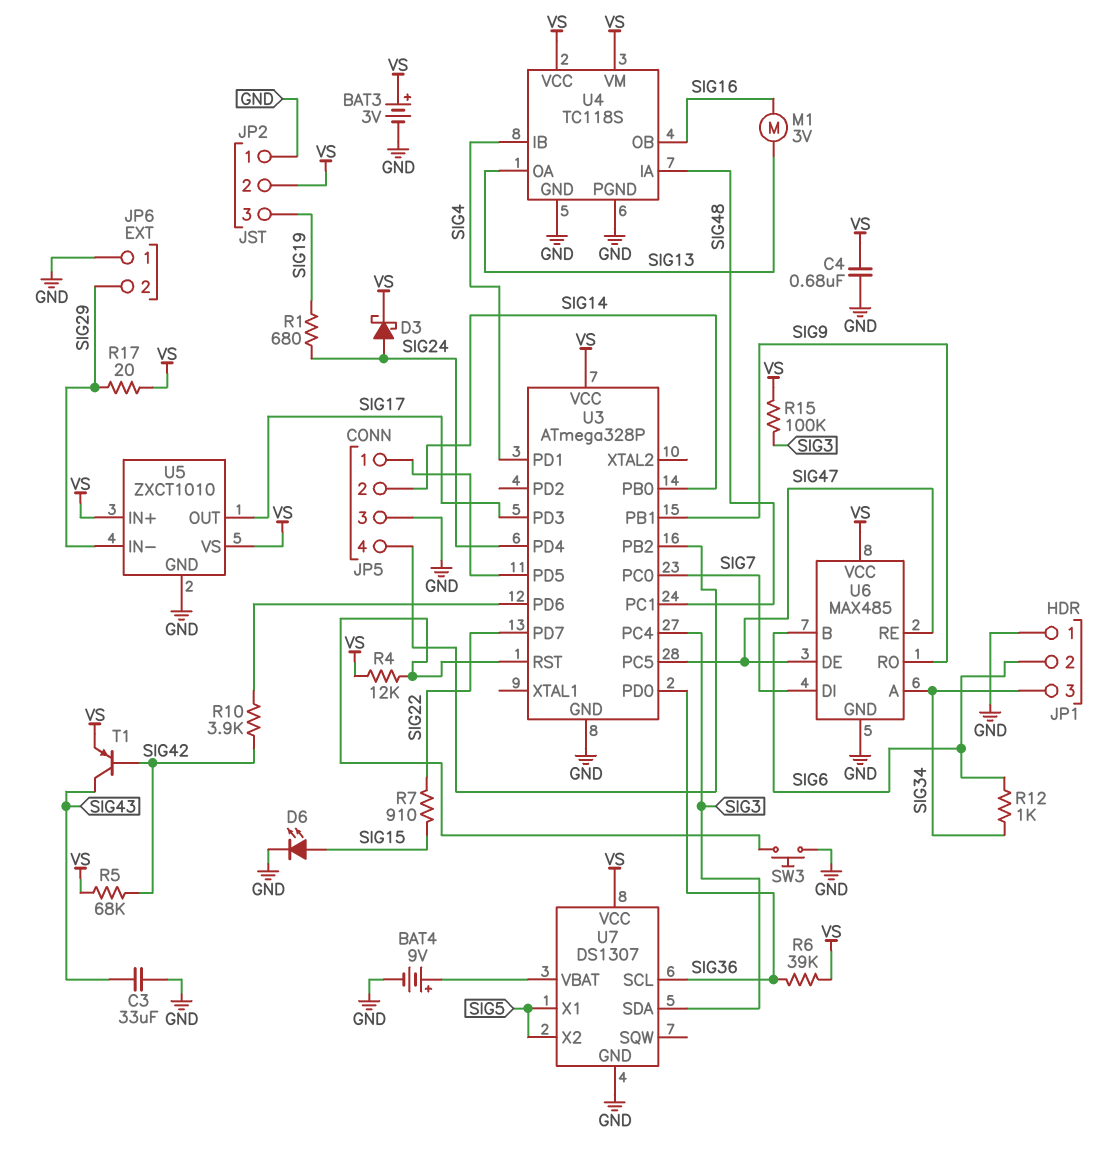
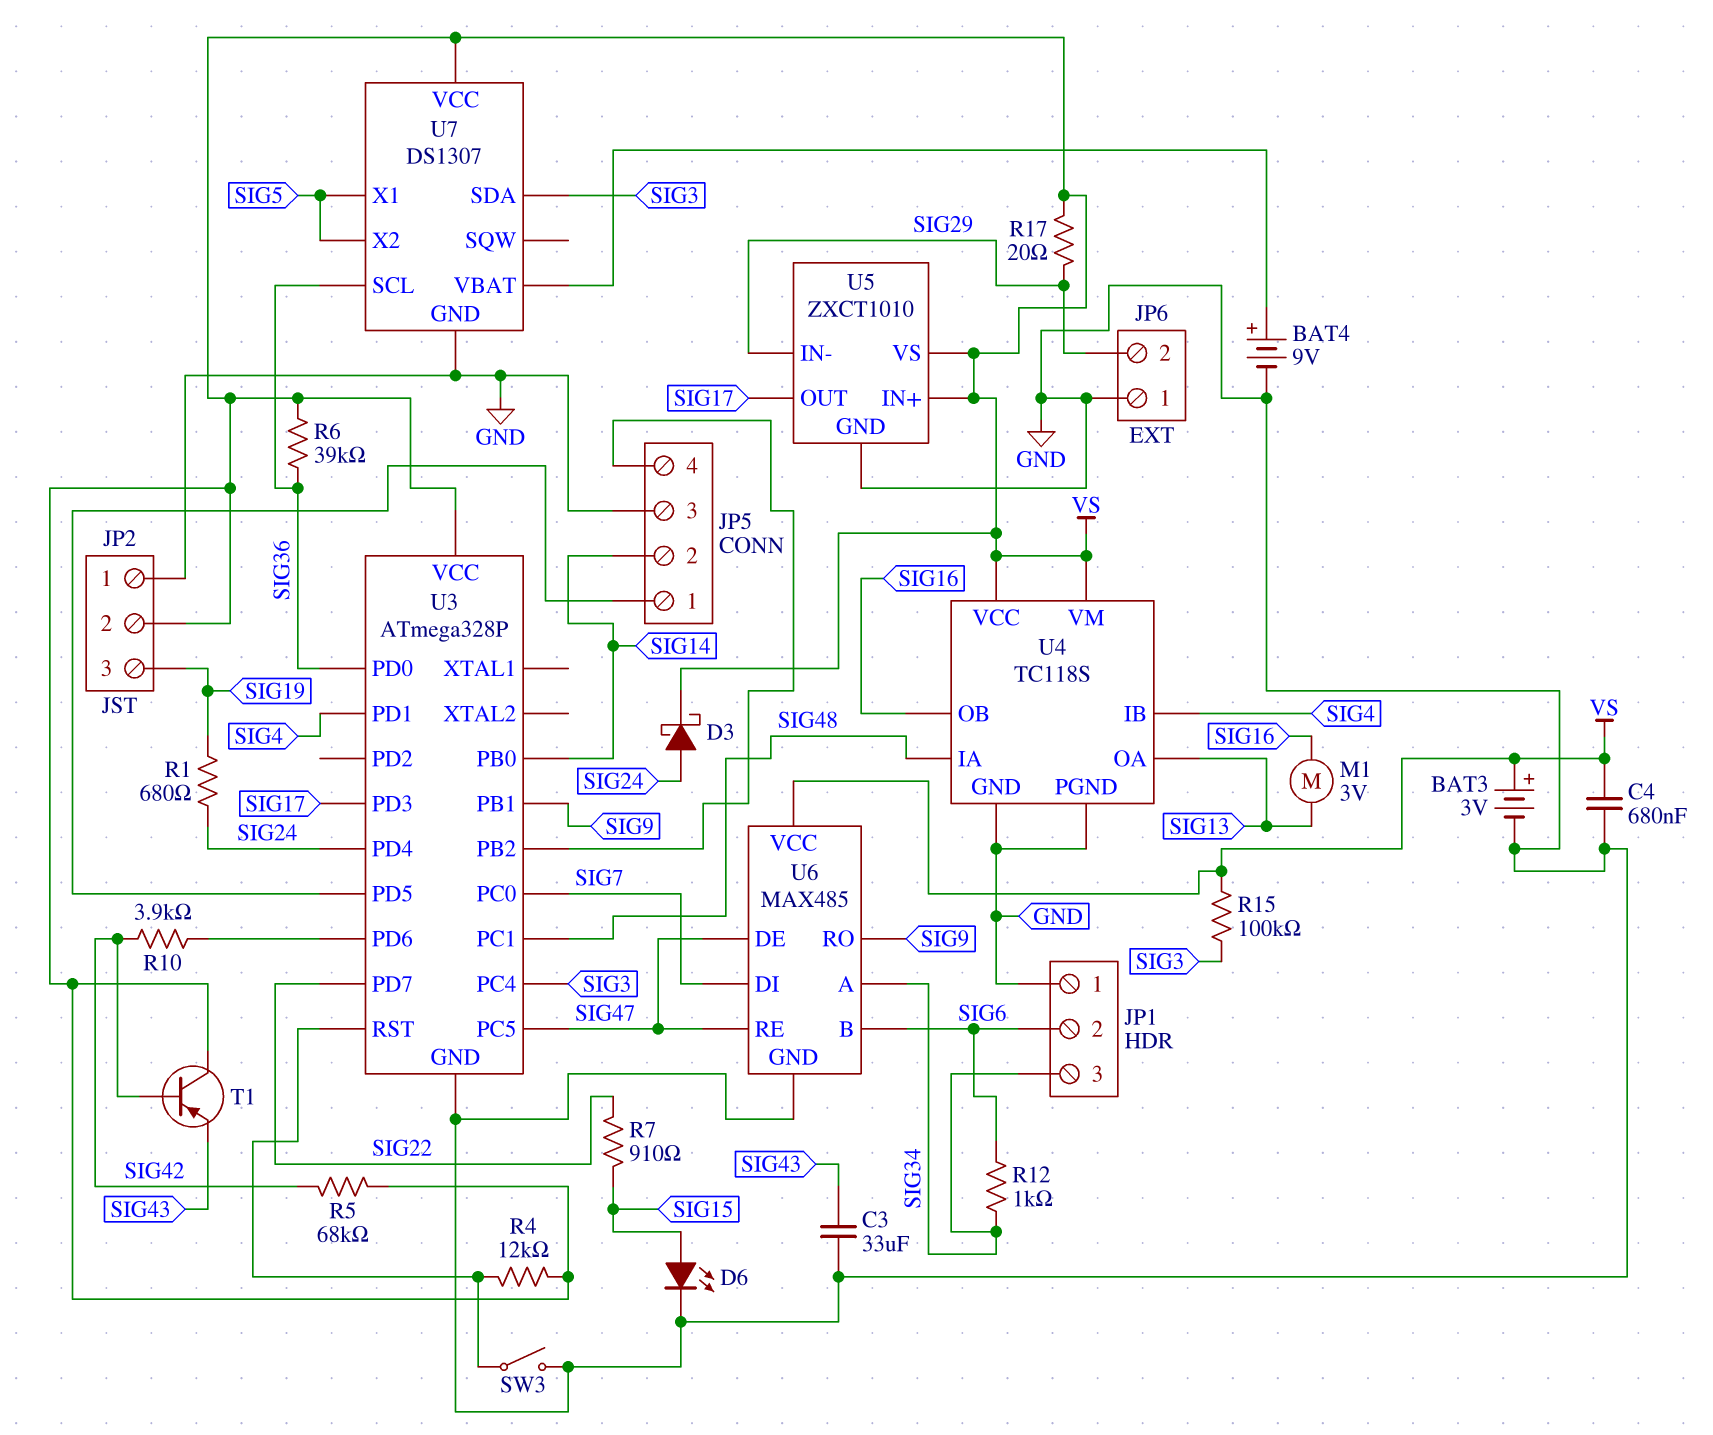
SW3: button (GND, U3/RST) -> switch (GND, U3/RST)
T1: PNP (B SIG42, C SIG43, E VS) -> PNP (B SIG42, C VS, E SIG43)

